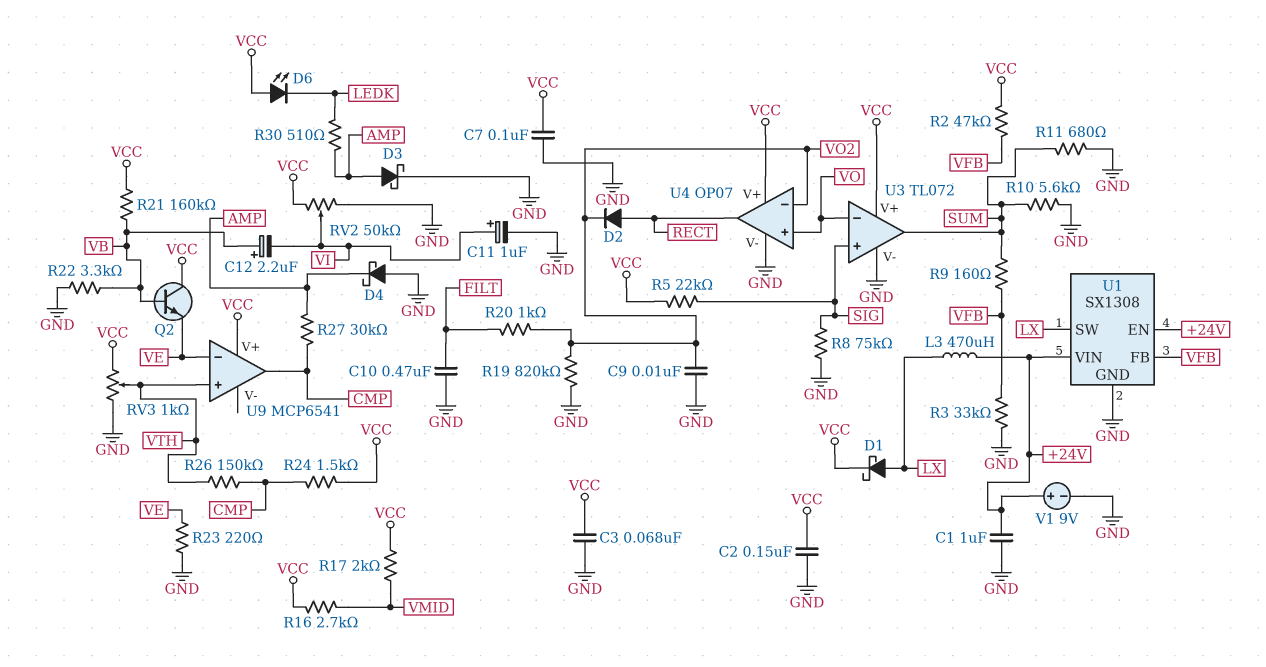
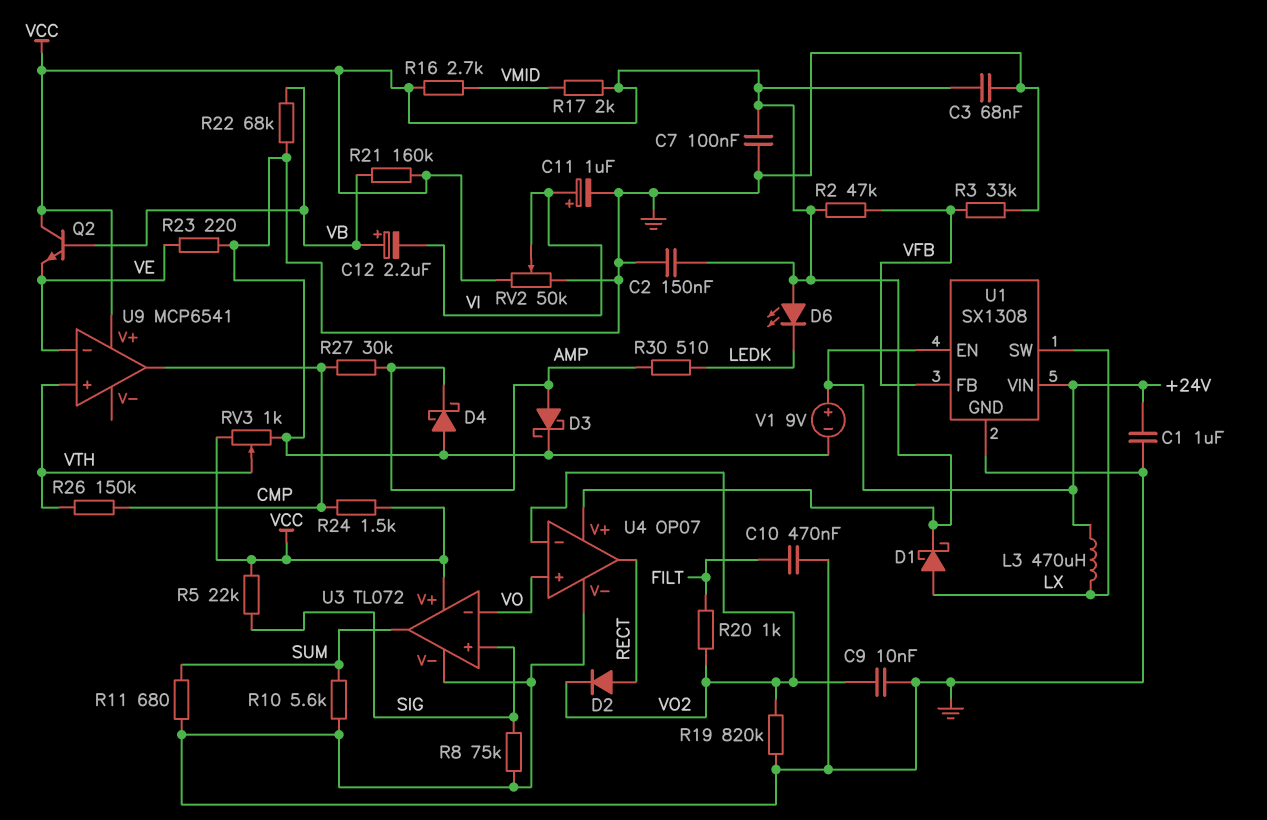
R9: 160 (SUM, VFB) -> none
R22: 3.3k (GND, VB) -> 68k (GND, VB)

